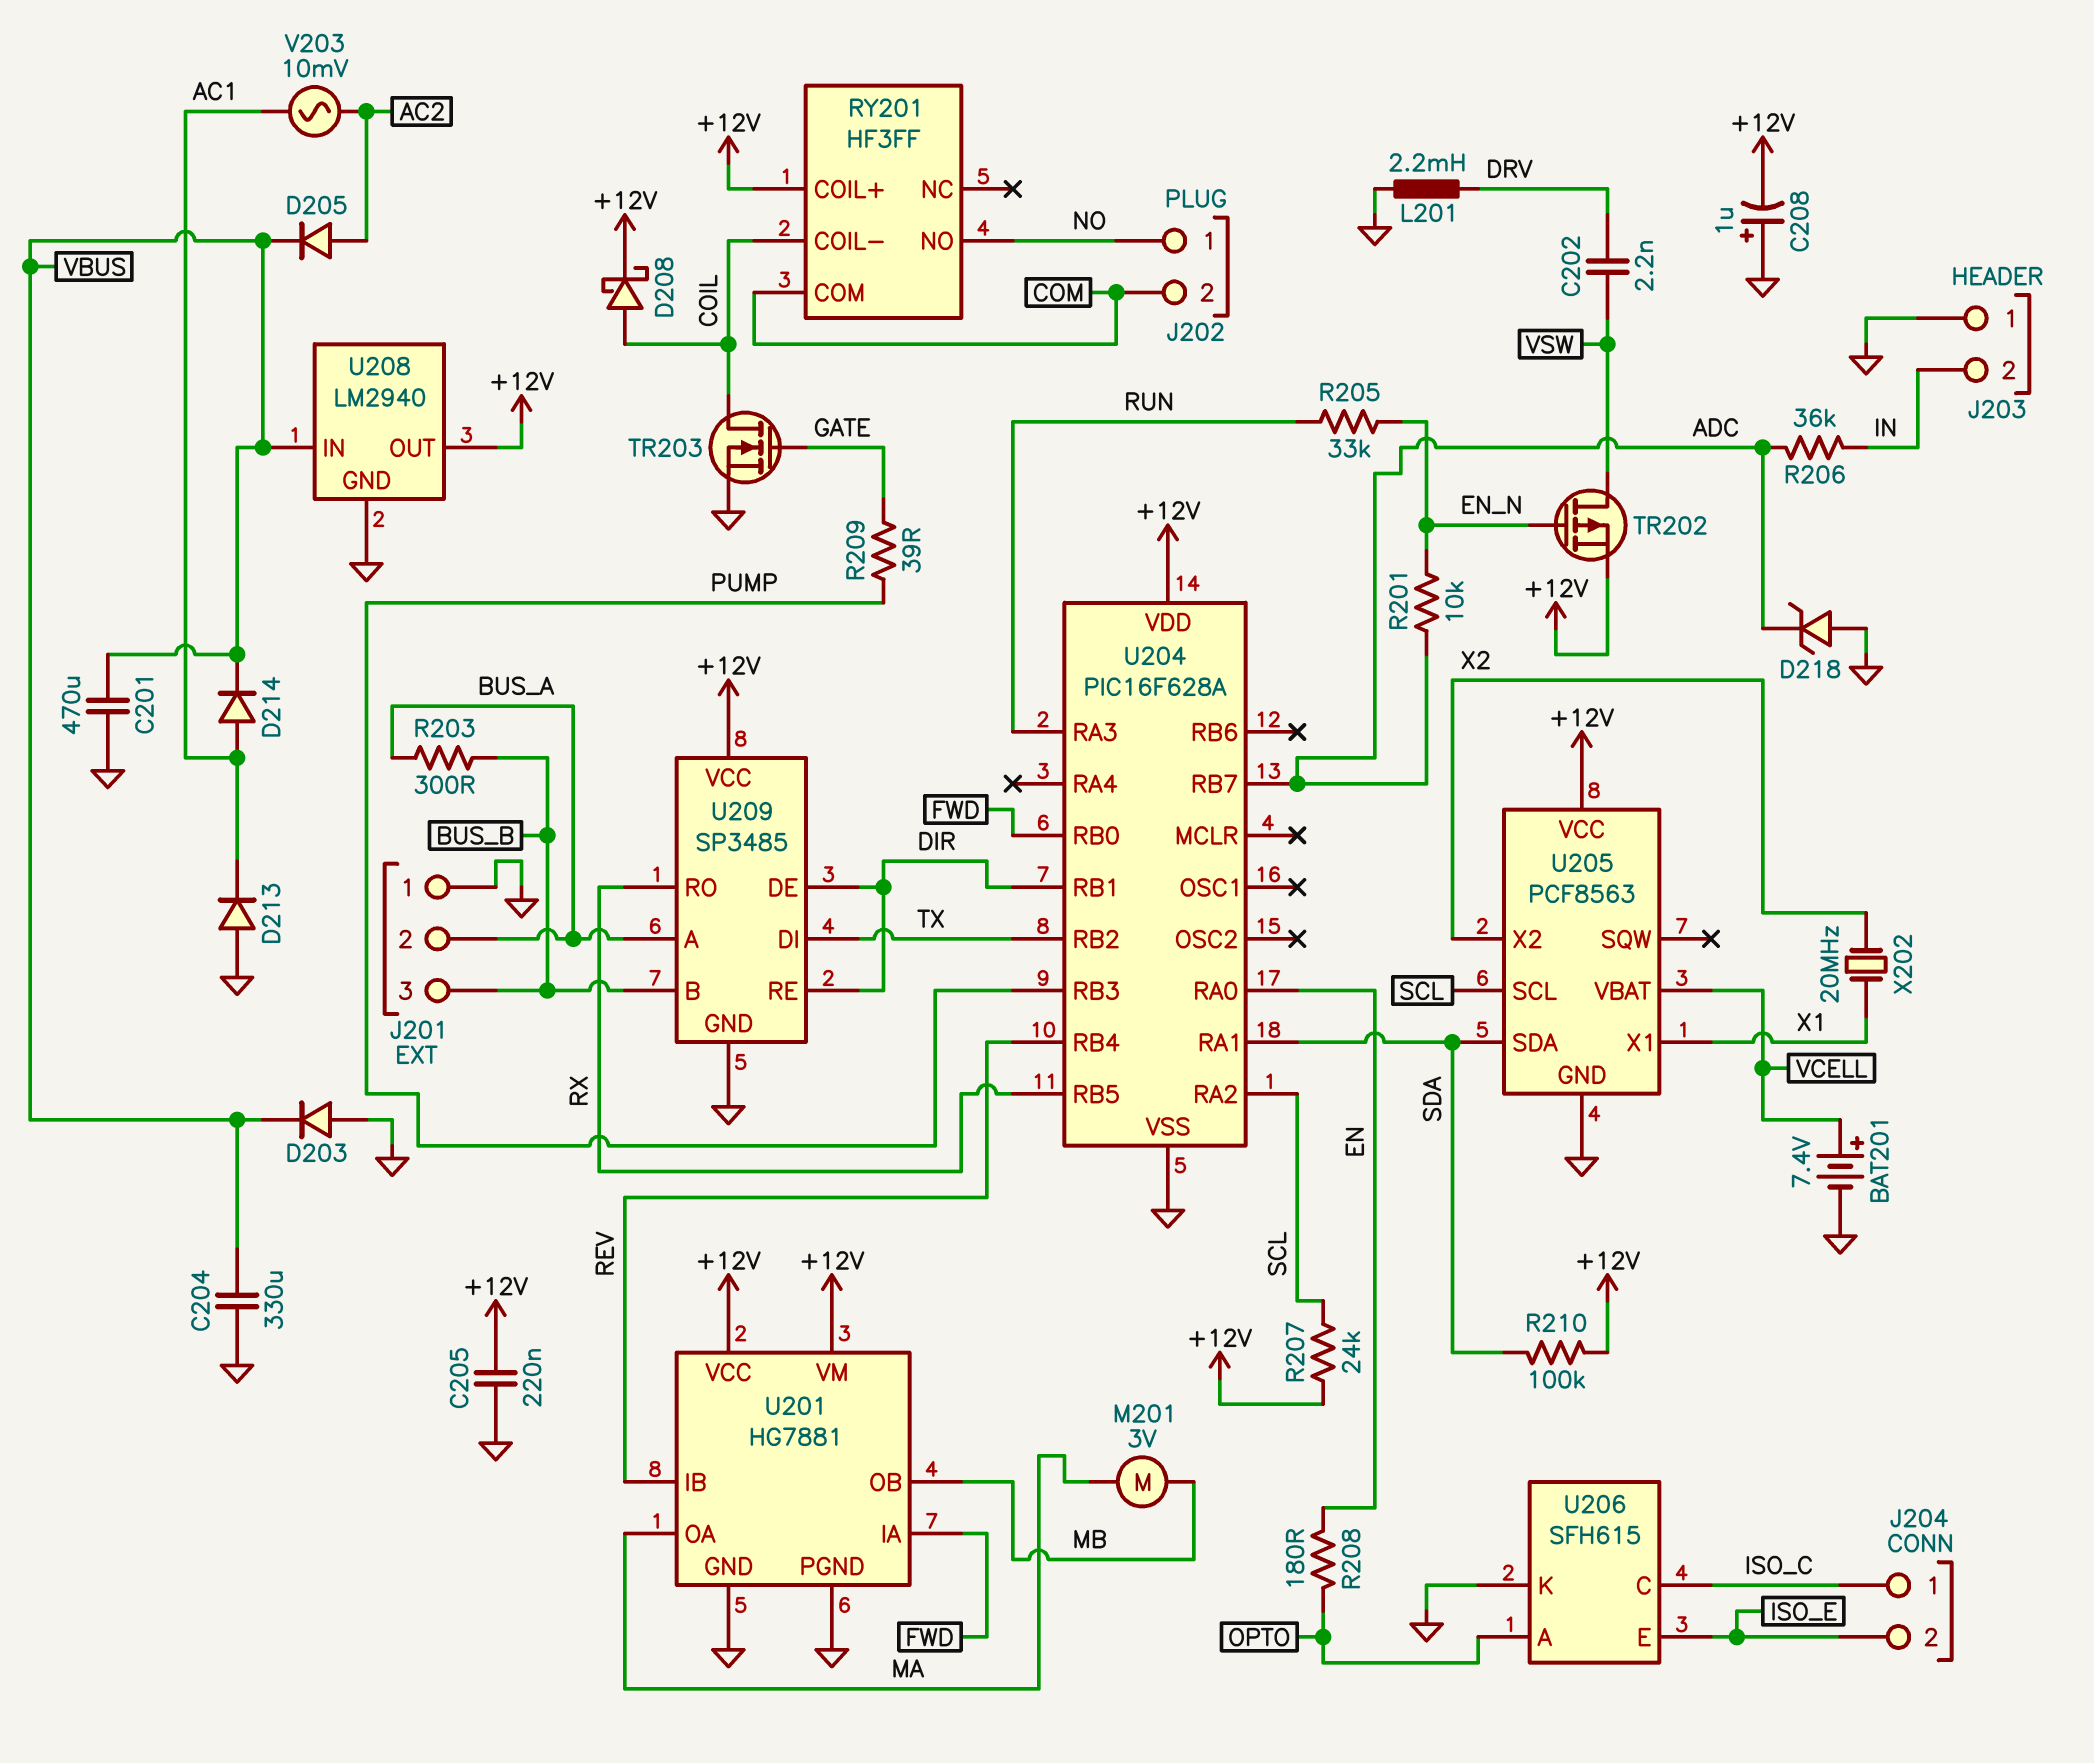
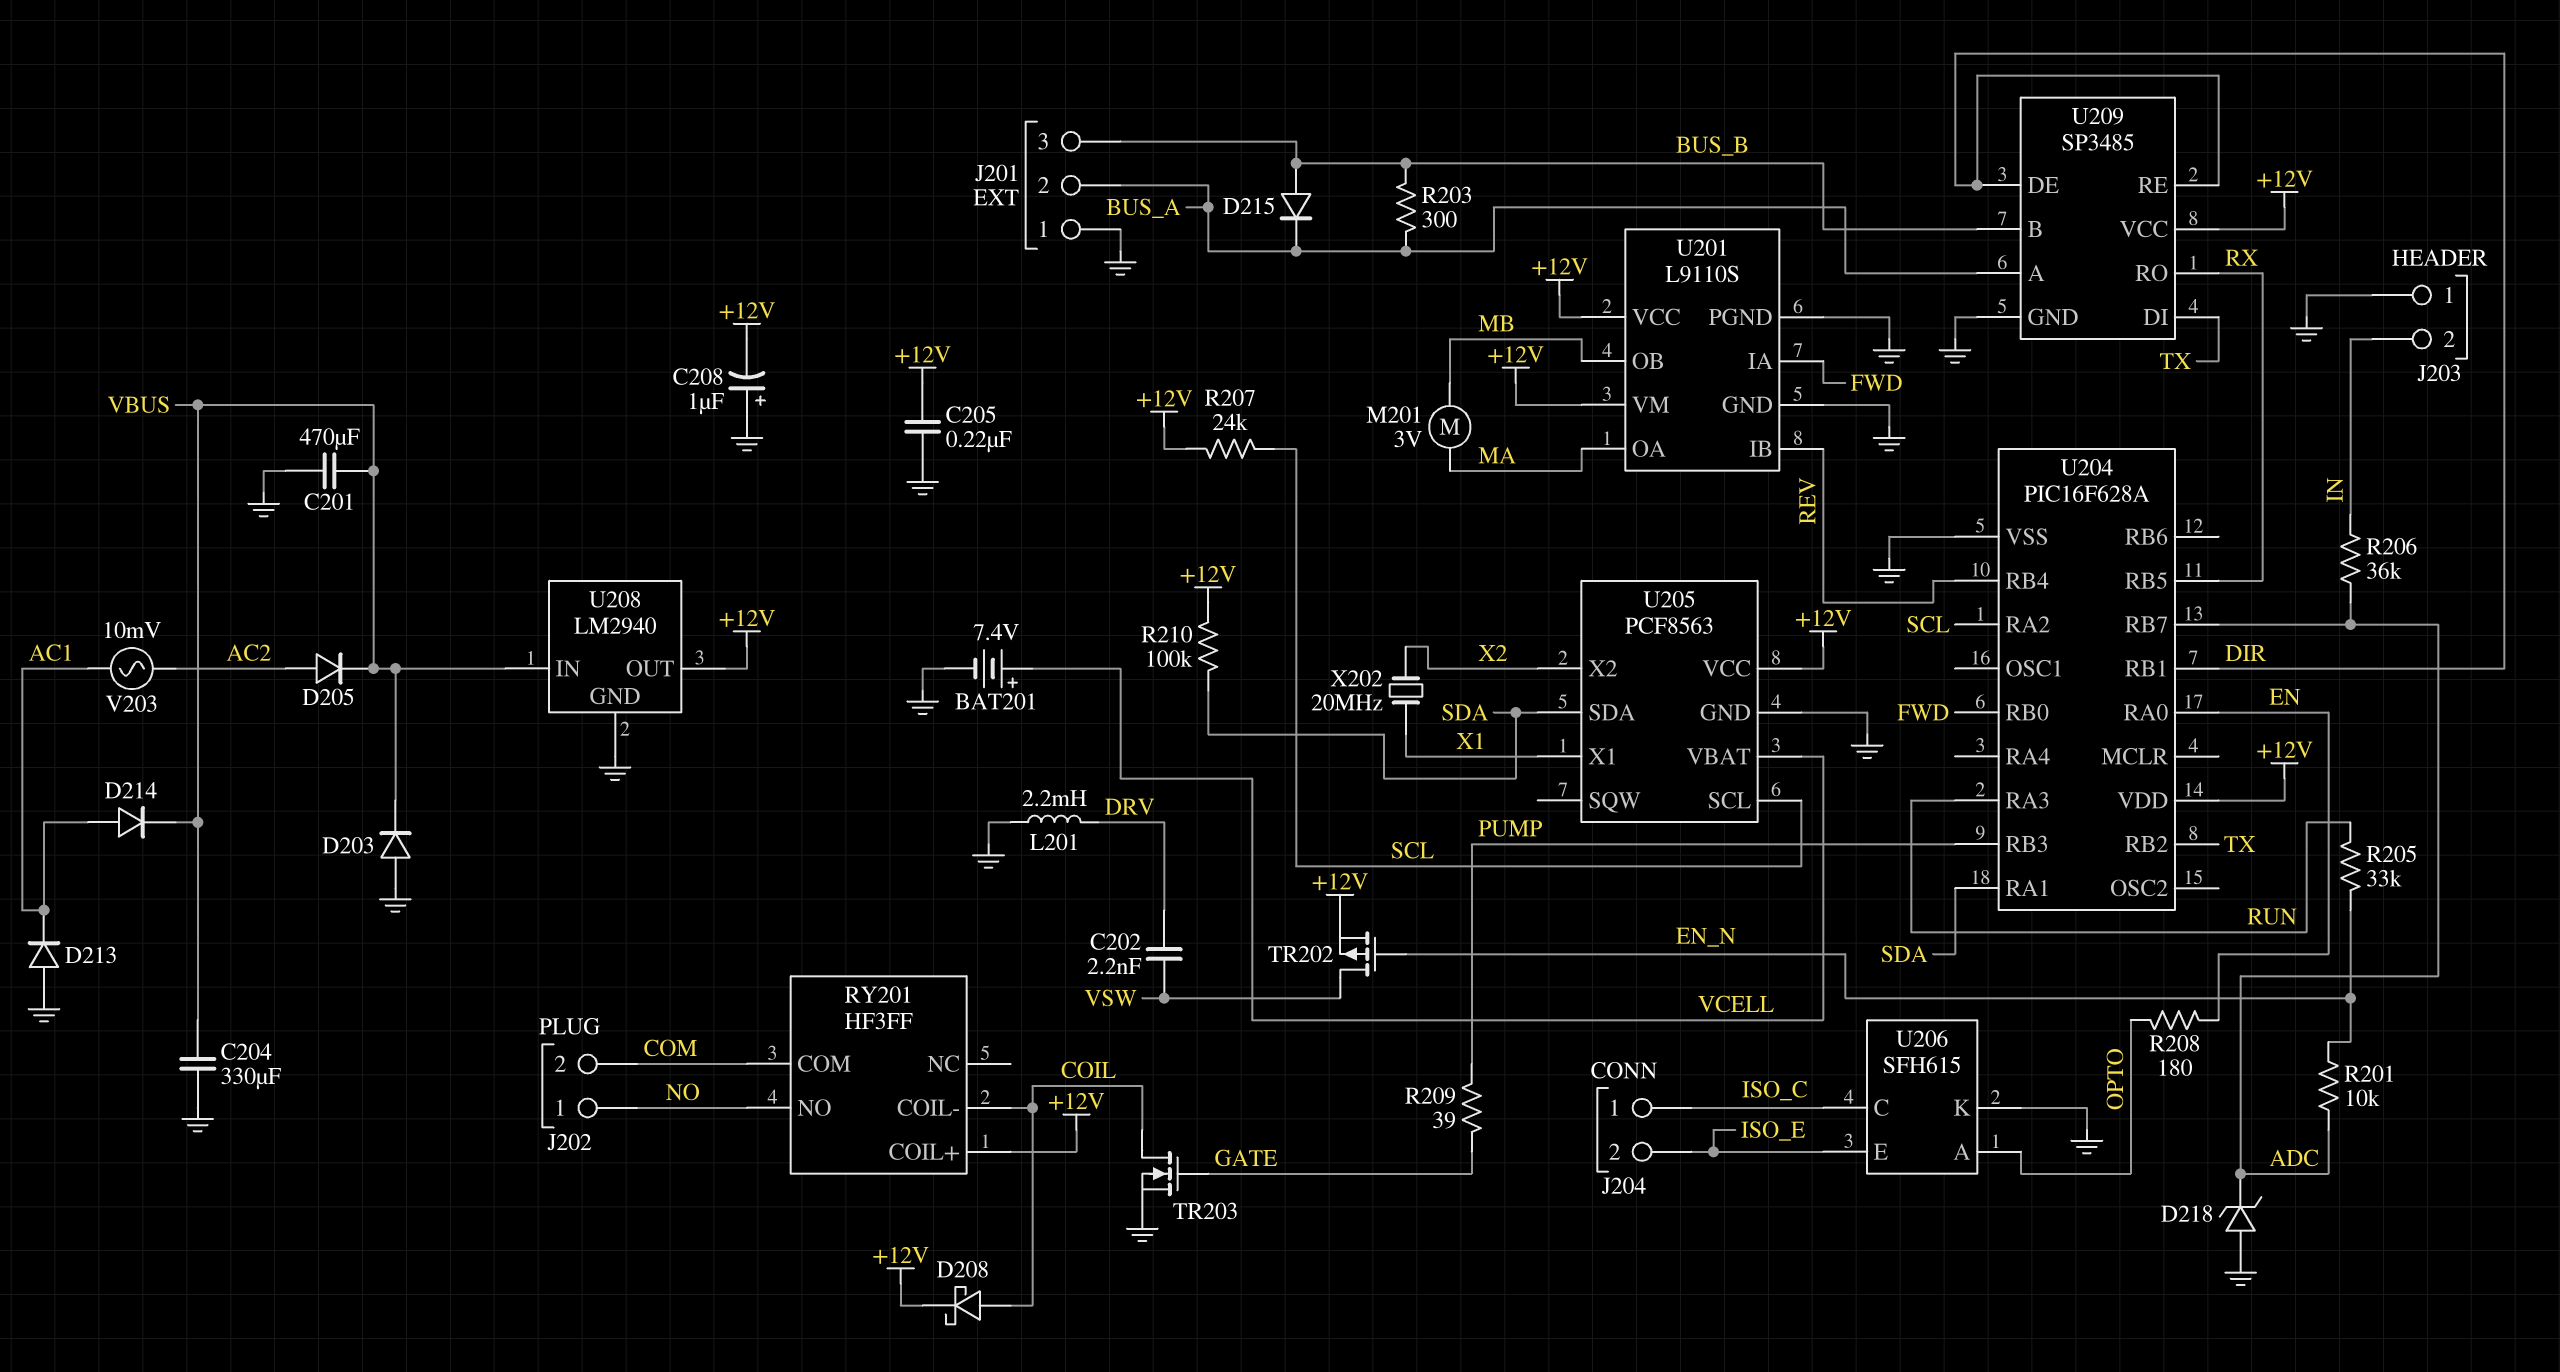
D215: none -> diode (A BUS_B, K BUS_A)
U201: HG7881 -> L9110S

